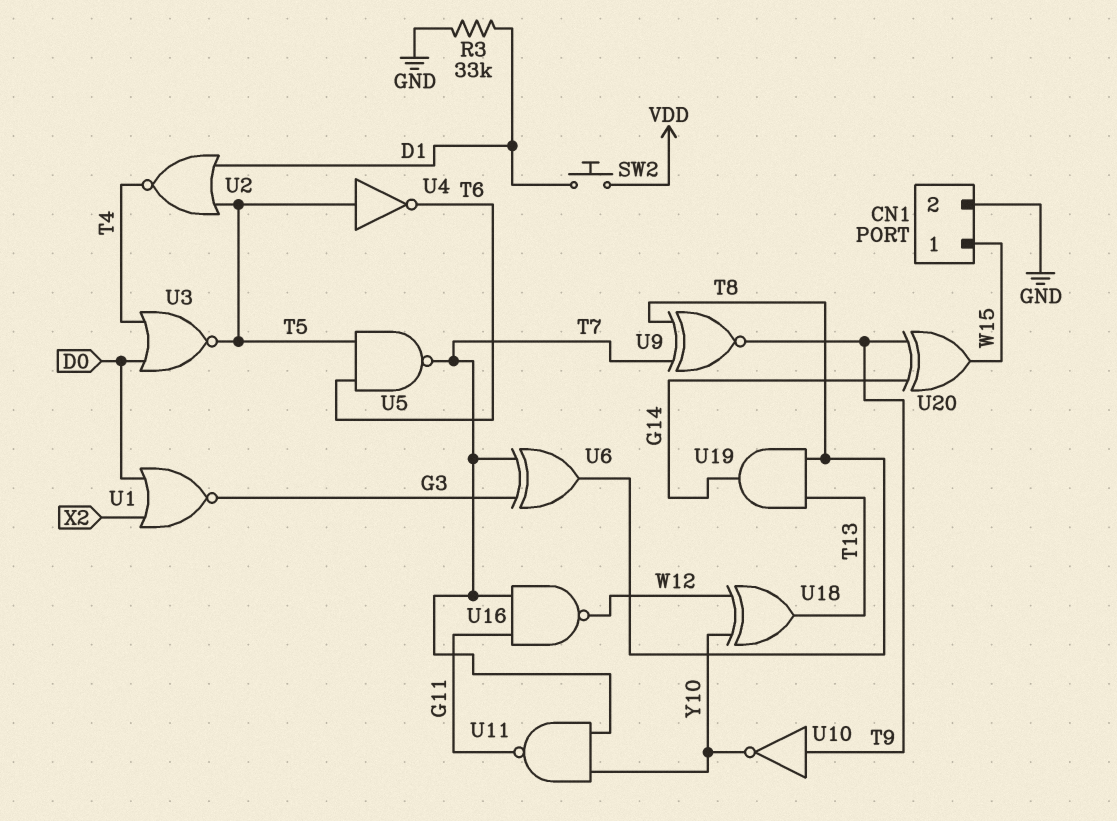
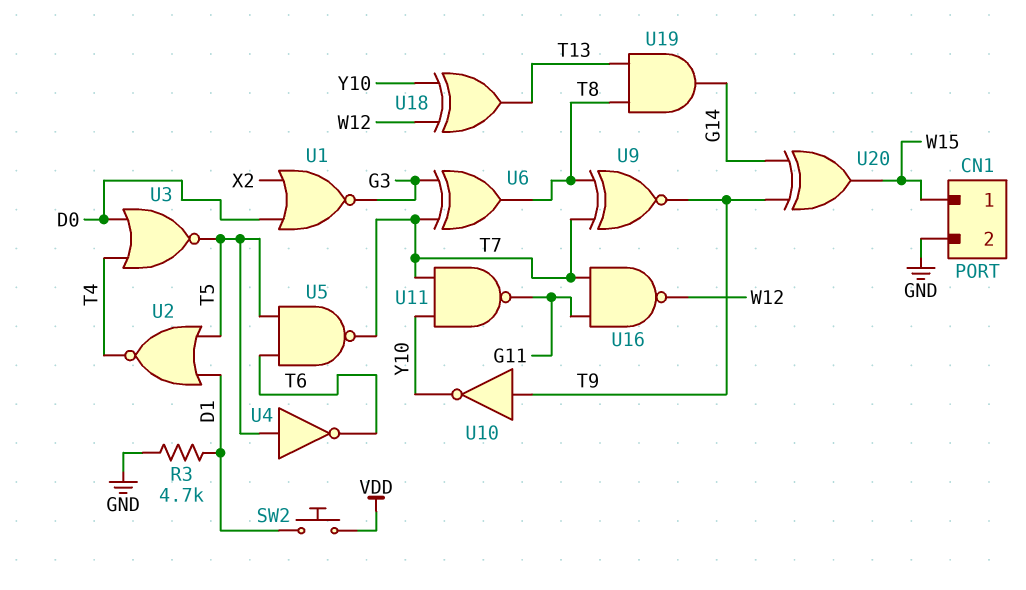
R3: 33k (D1, GND) -> 4.7k (D1, GND)

